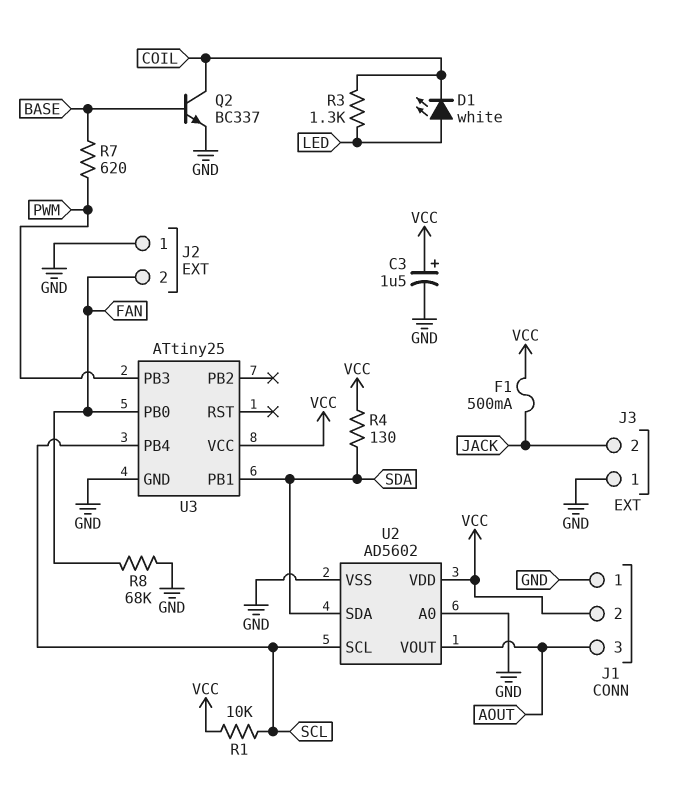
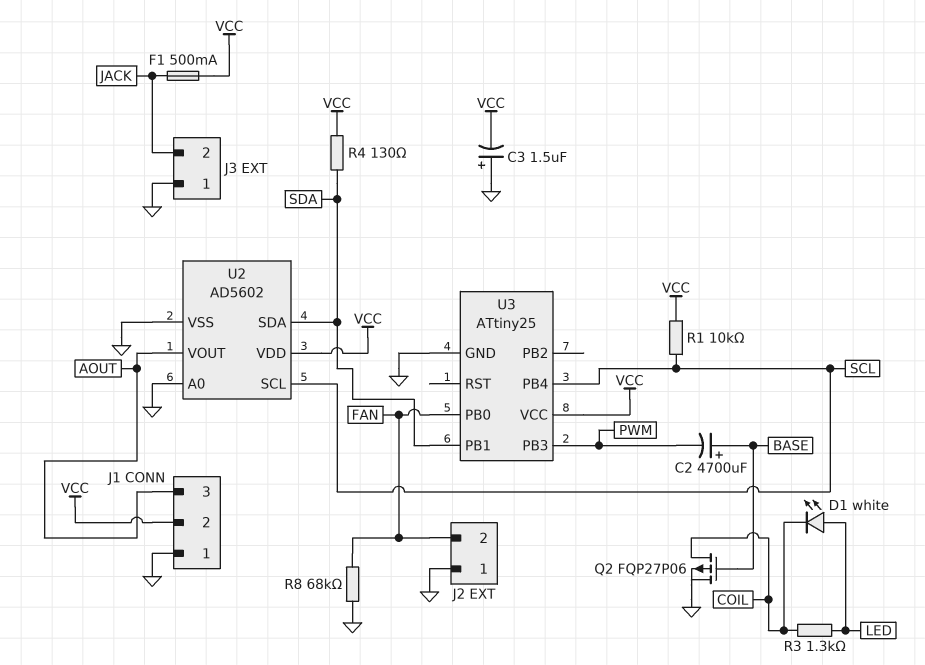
C2: none -> 4700uF (plus BASE, minus PWM)
C3: 1.5uF (plus VCC, minus GND) -> 1.5uF (plus GND, minus VCC)
Q2: NPN BC337 (B BASE, C COIL, E GND) -> PMOS FQP27P06 (G BASE, D COIL, S GND)
R7: 620 (BASE, PWM) -> none

